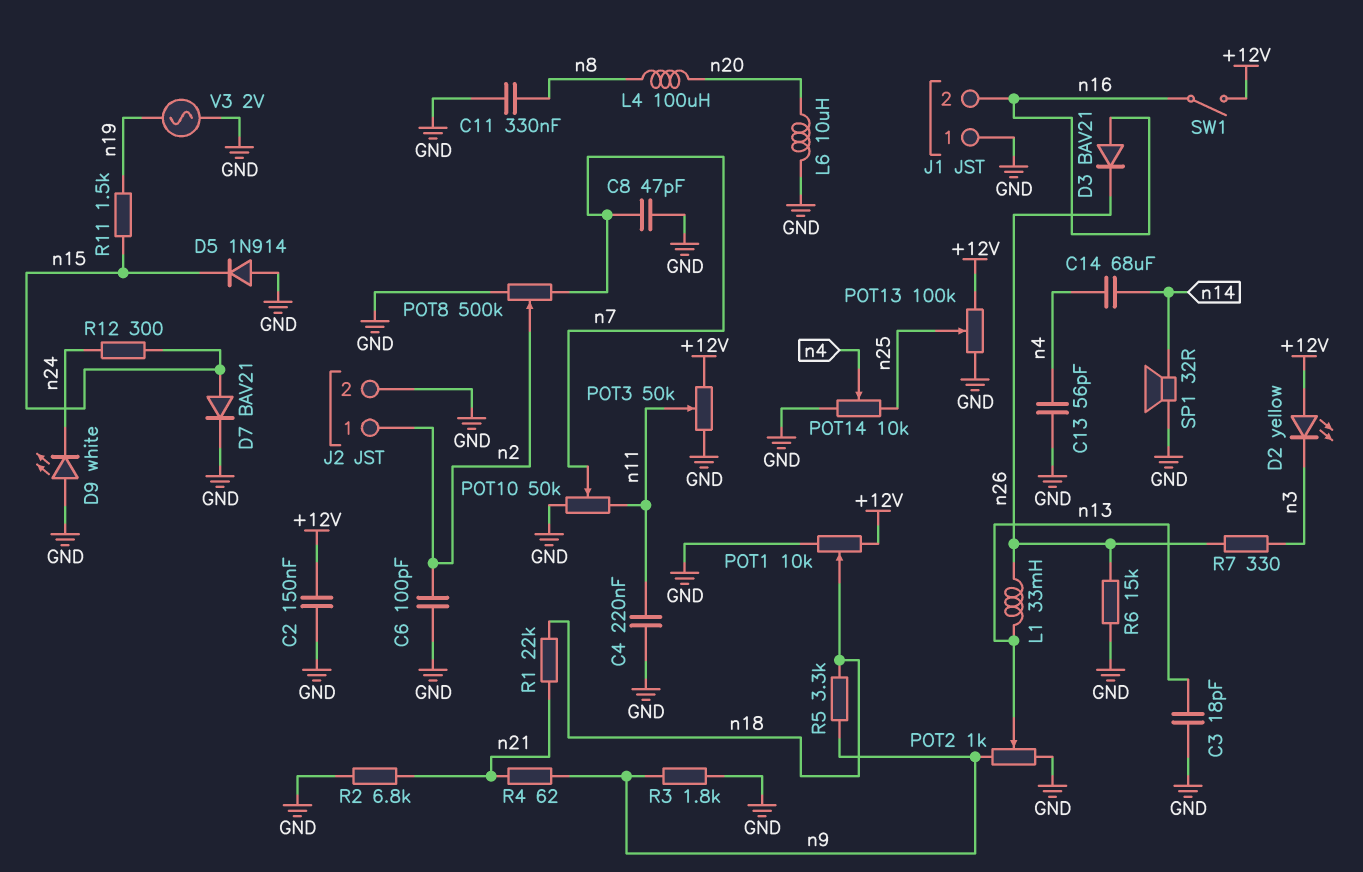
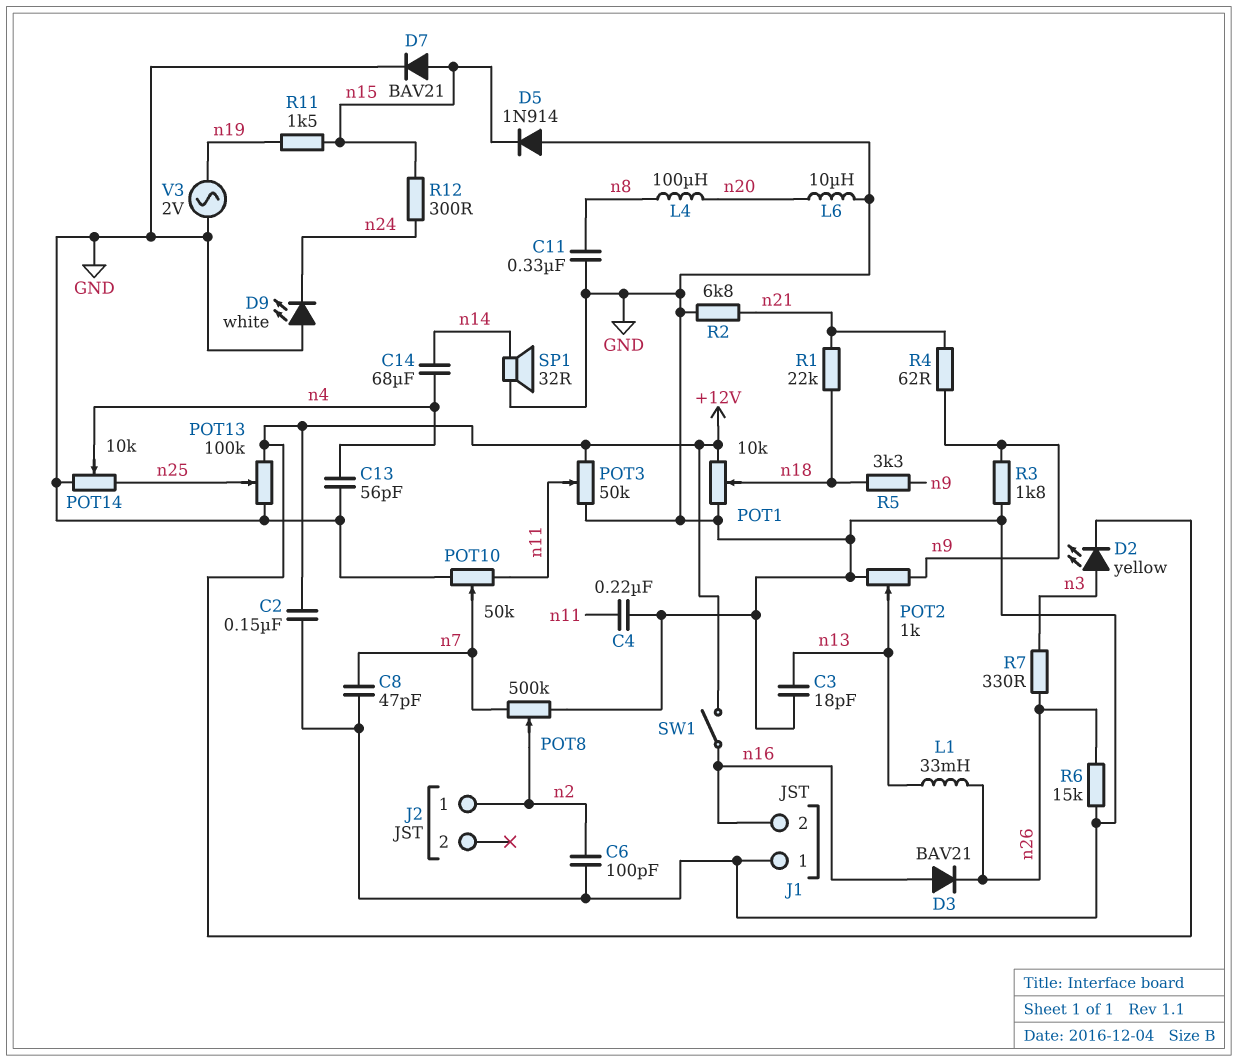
D2: LED yellow (A +12V, K n3) -> LED yellow (A n3, K +12V)
J2 pin 2: GND -> none

